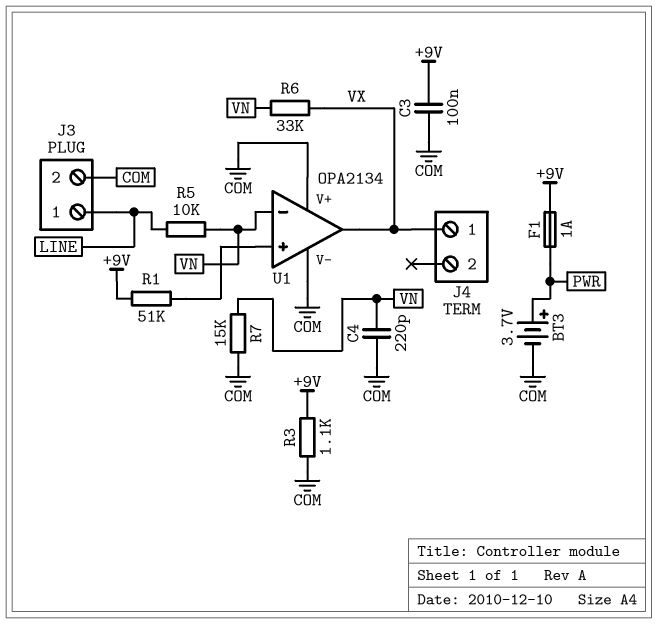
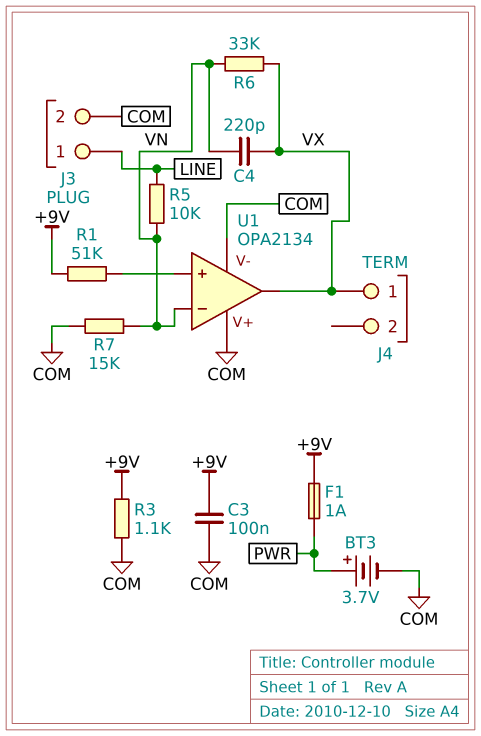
C4: 220pF (COM, VN) -> 220pF (VN, VX)

